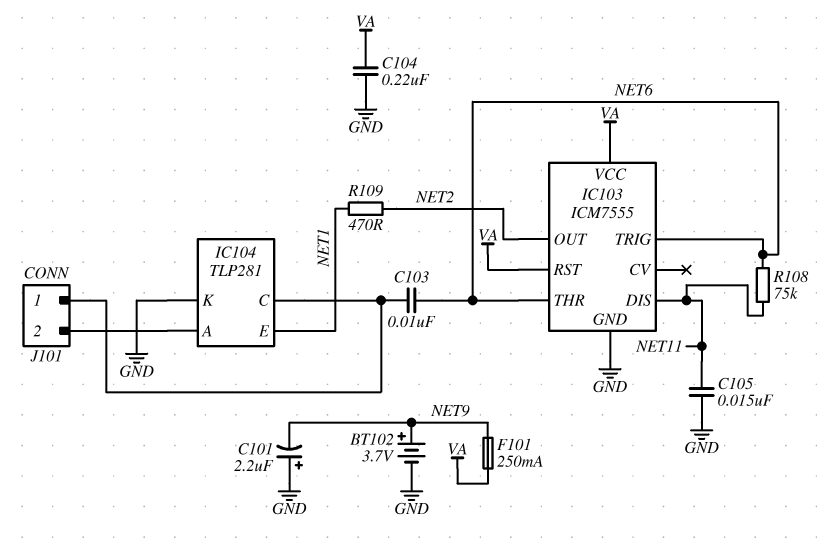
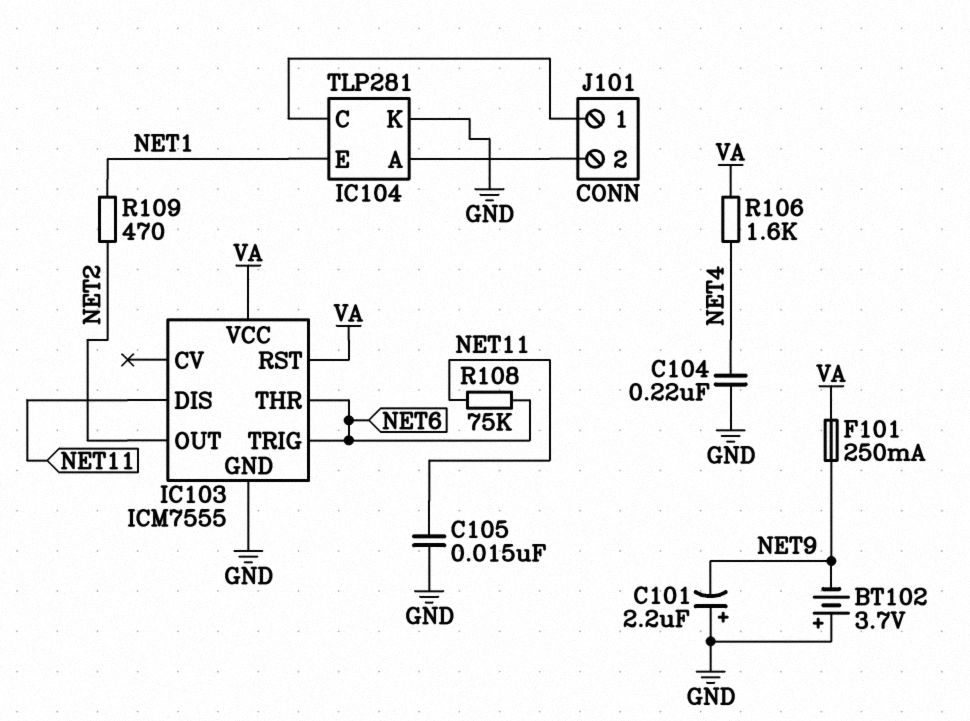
BT102: 3.7V (plus NET9, minus GND) -> 3.7V (plus GND, minus NET9)
C103: 10nF (IC104/C, NET6) -> none
C104: 220nF (GND, VA) -> 220nF (GND, NET4)
R106: none -> 1.6k (NET4, VA)

